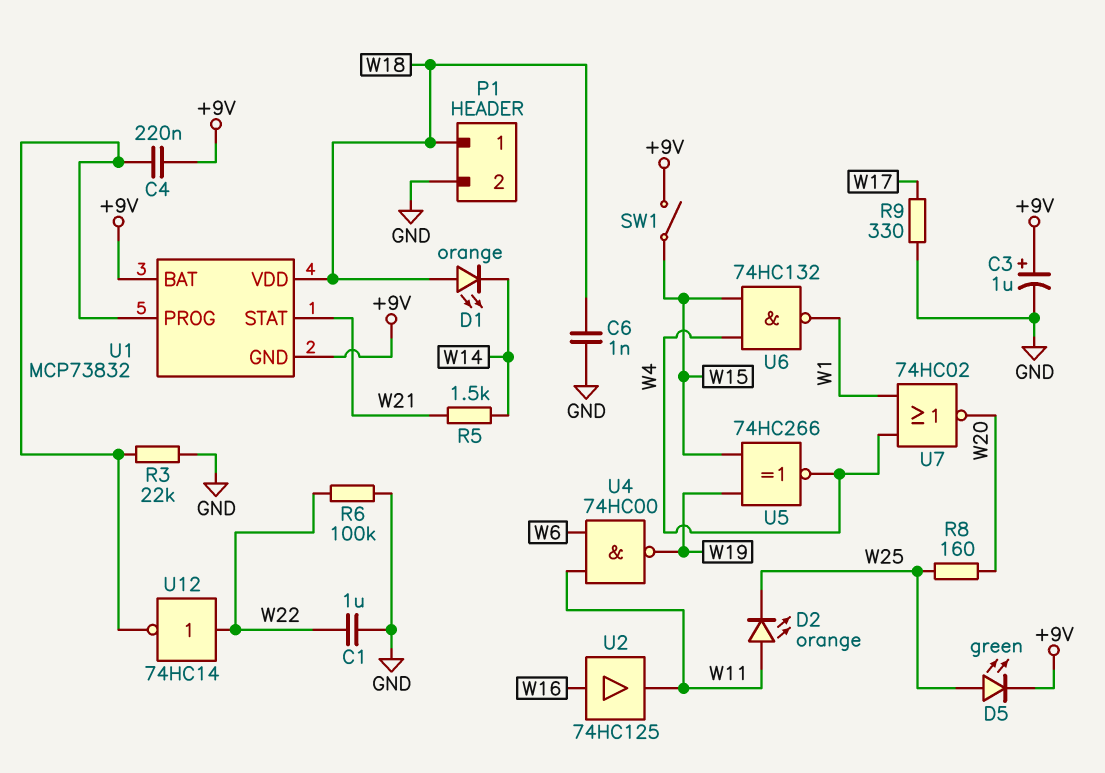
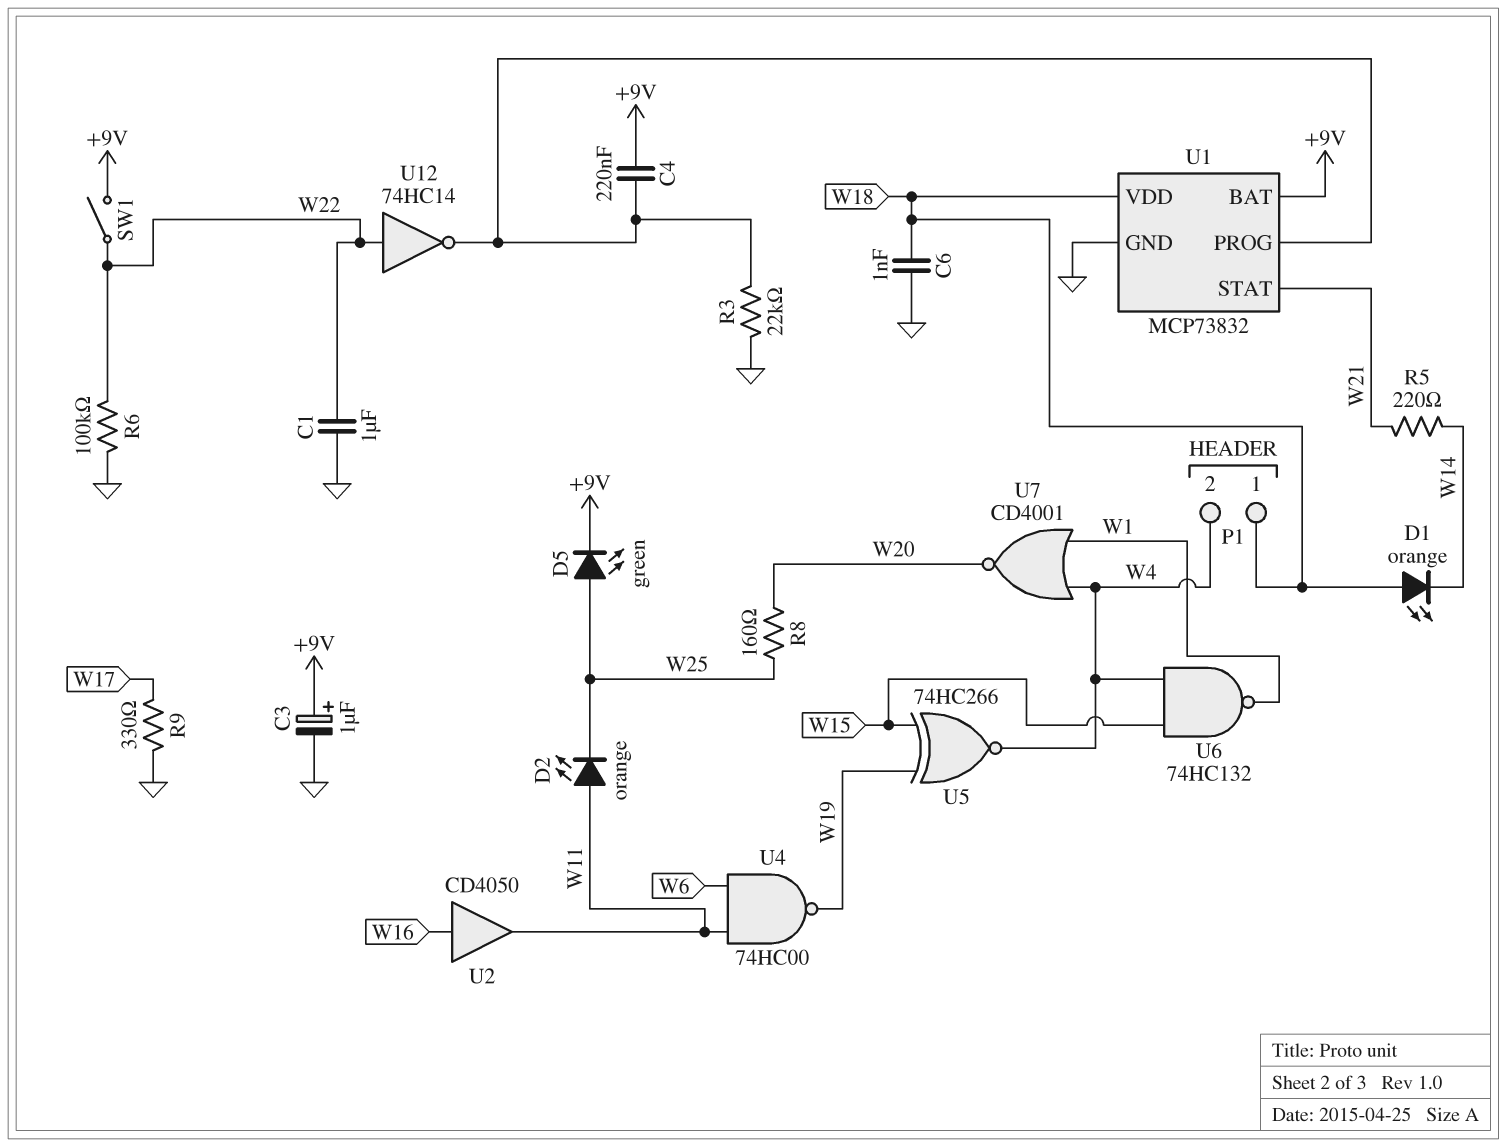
P1 pin 2: GND -> W4
R5: 1.5k (W14, W21) -> 220 (W14, W21)
SW1: switch (+9V, W15) -> switch (+9V, W22)
U1 pin GND: +9V -> GND
U2: buffer 74HC125 (in W16, out W11) -> buffer CD4050 (in W16, out W11)
U7: NOR 74HC02 (in W1, in W4, out W20) -> NOR CD4001 (in W1, in W4, out W20)

